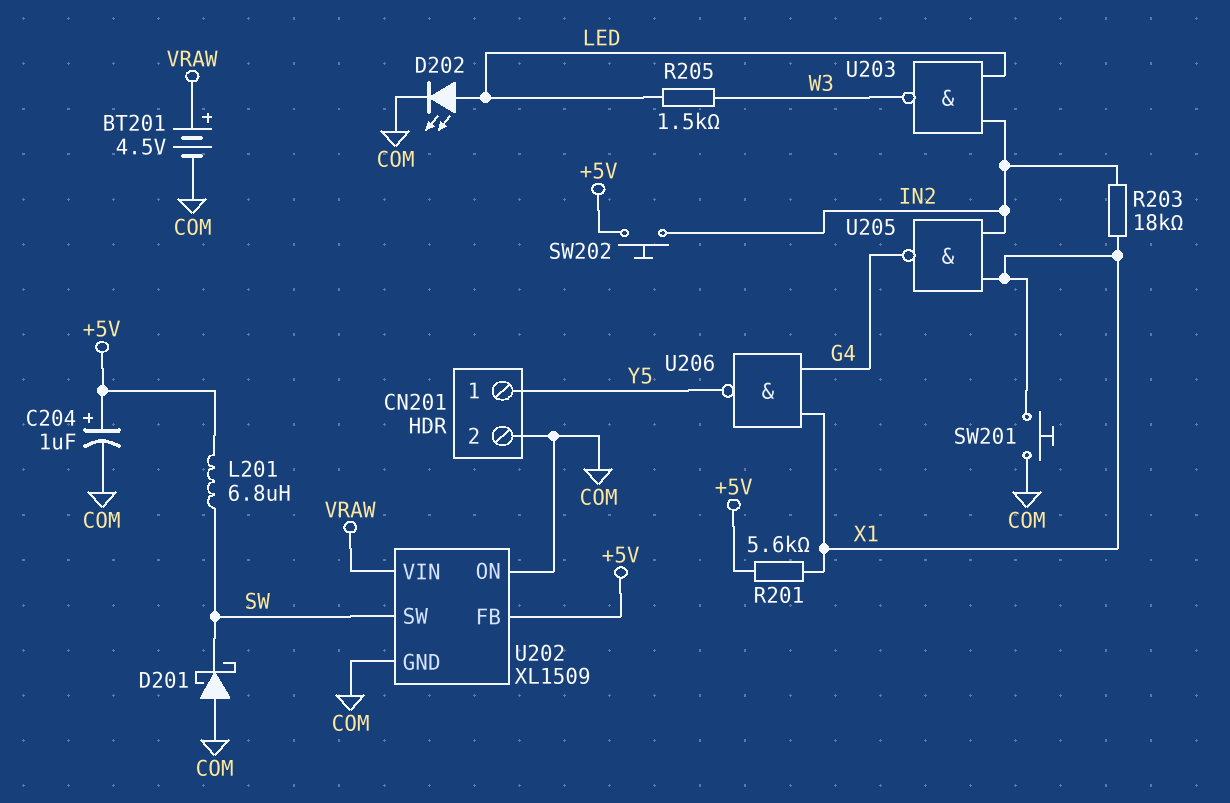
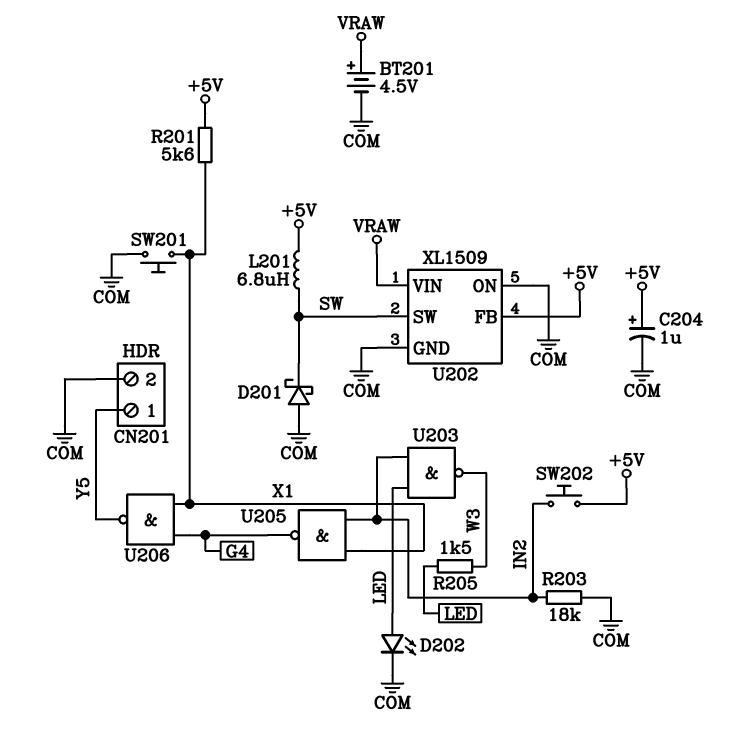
R203: 18k (IN2, X1) -> 18k (COM, IN2)

